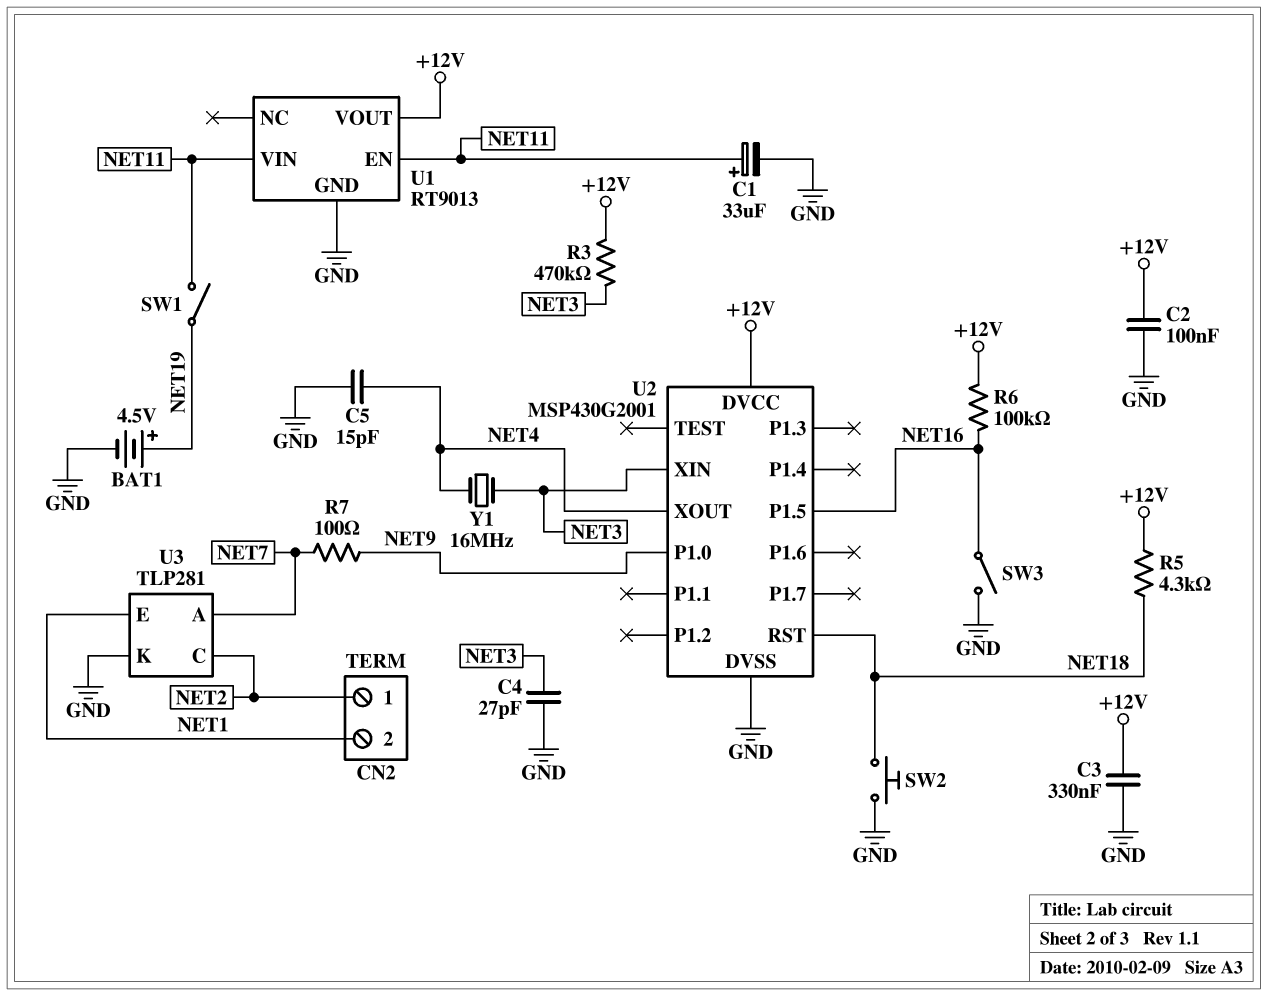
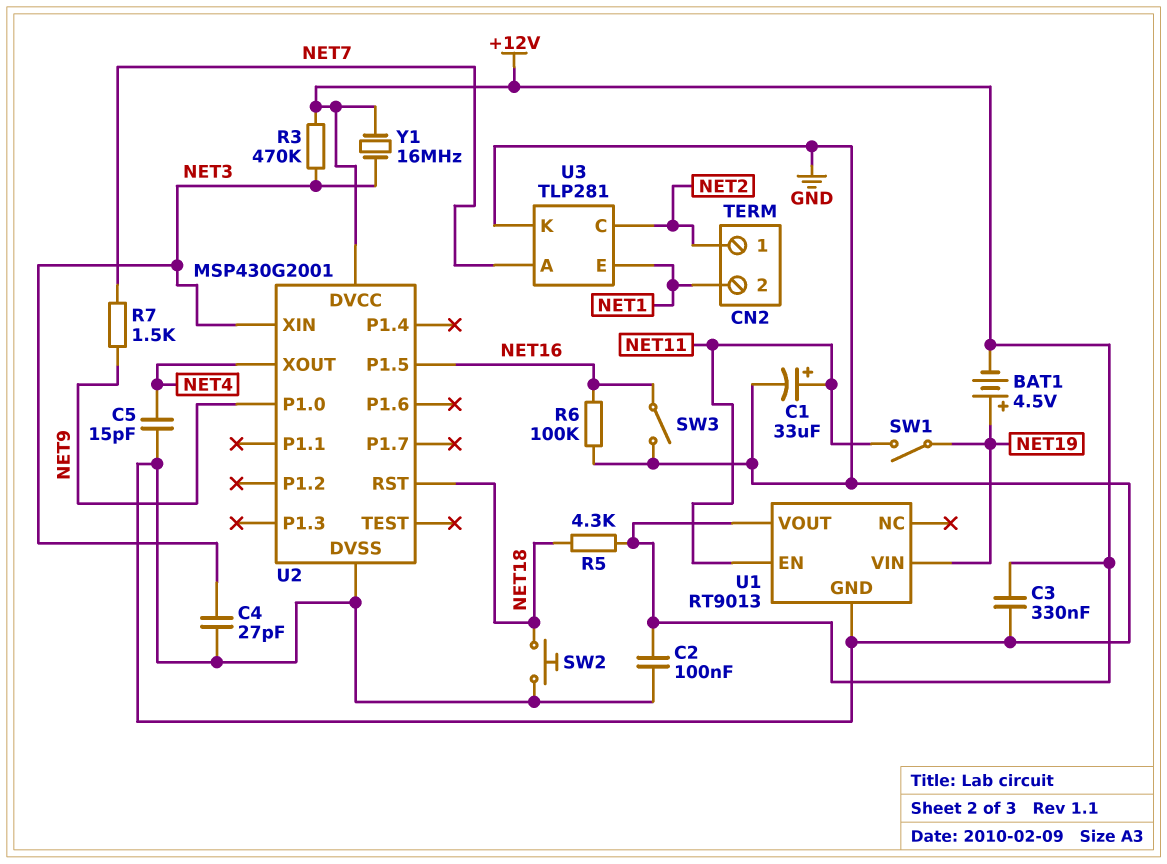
BAT1: 4.5V (plus NET19, minus GND) -> 4.5V (plus NET19, minus +12V)
R6: 100k (+12V, NET16) -> 100k (GND, NET16)
R7: 100 (NET7, NET9) -> 1.5k (NET7, NET9)
U1 pin VIN: NET11 -> NET19
Y1: 16MHz (NET3, NET4) -> 16MHz (+12V, NET3)

